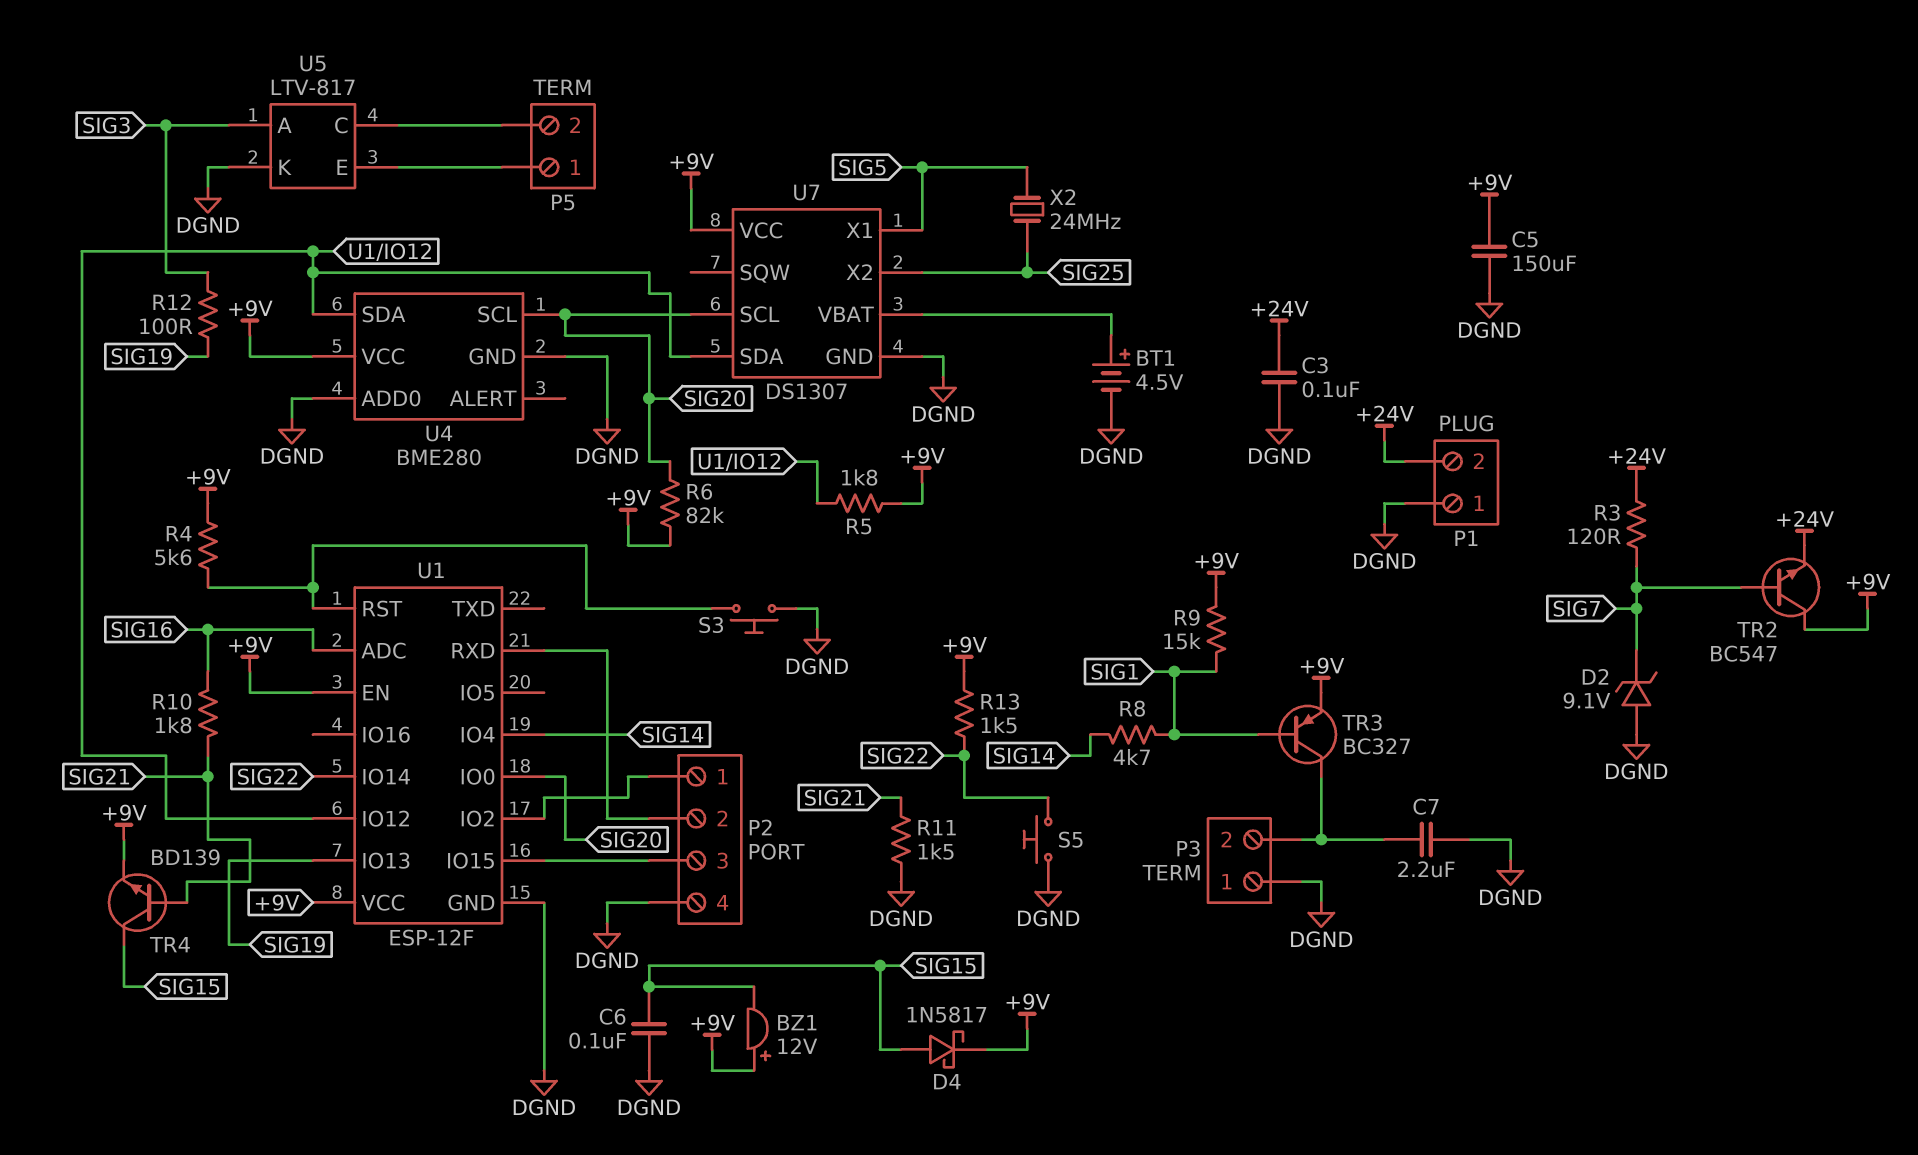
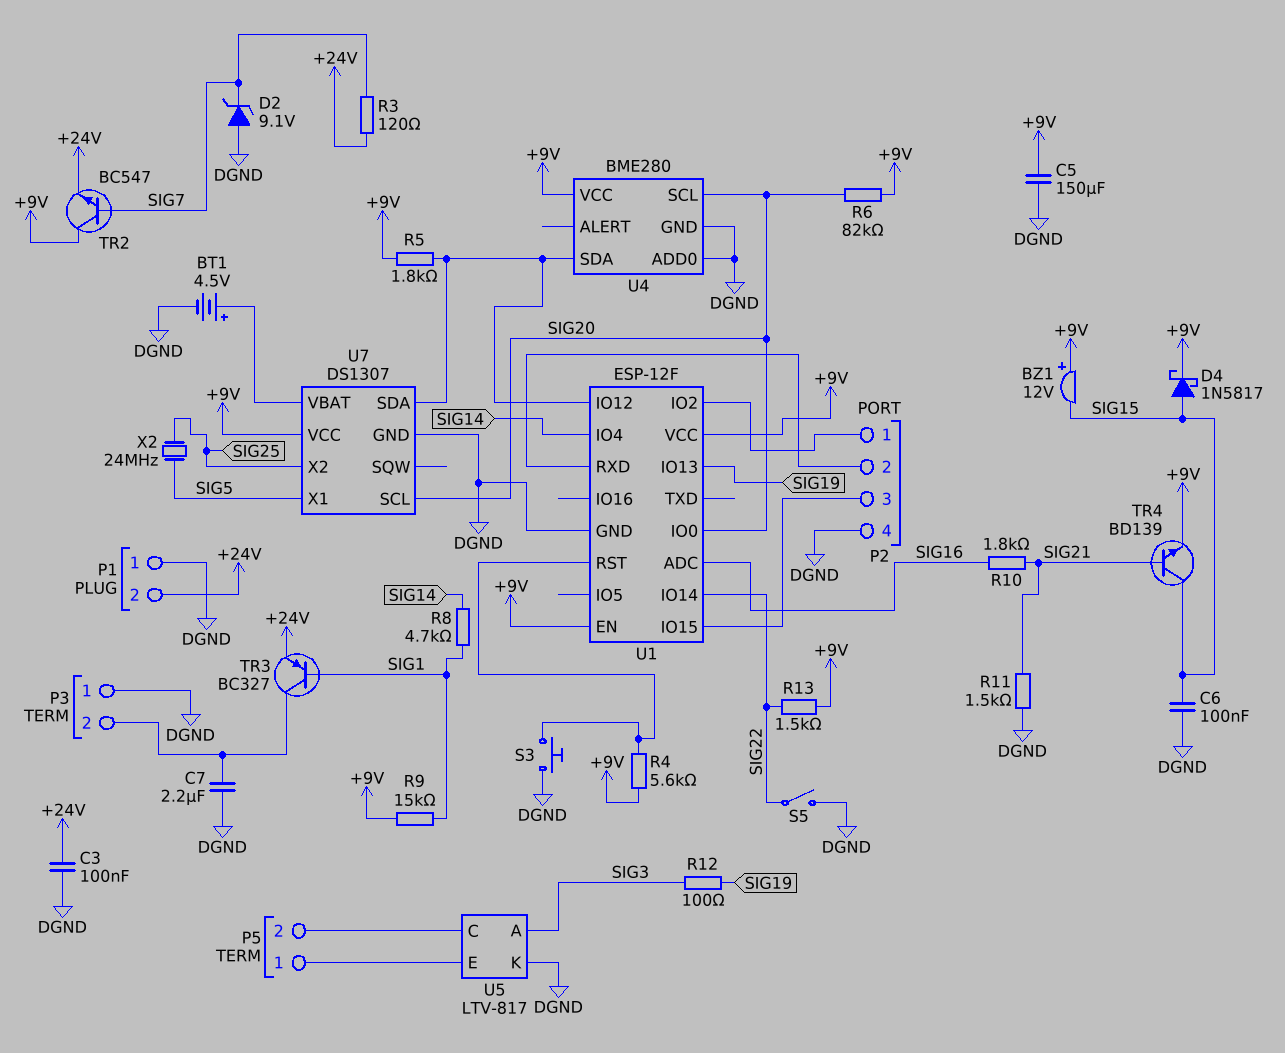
S5: button (DGND, SIG22) -> switch (DGND, SIG22)
TR3: PNP BC327 (B SIG1, C P3/2, E +9V) -> PNP BC327 (B SIG1, C P3/2, E +24V)

